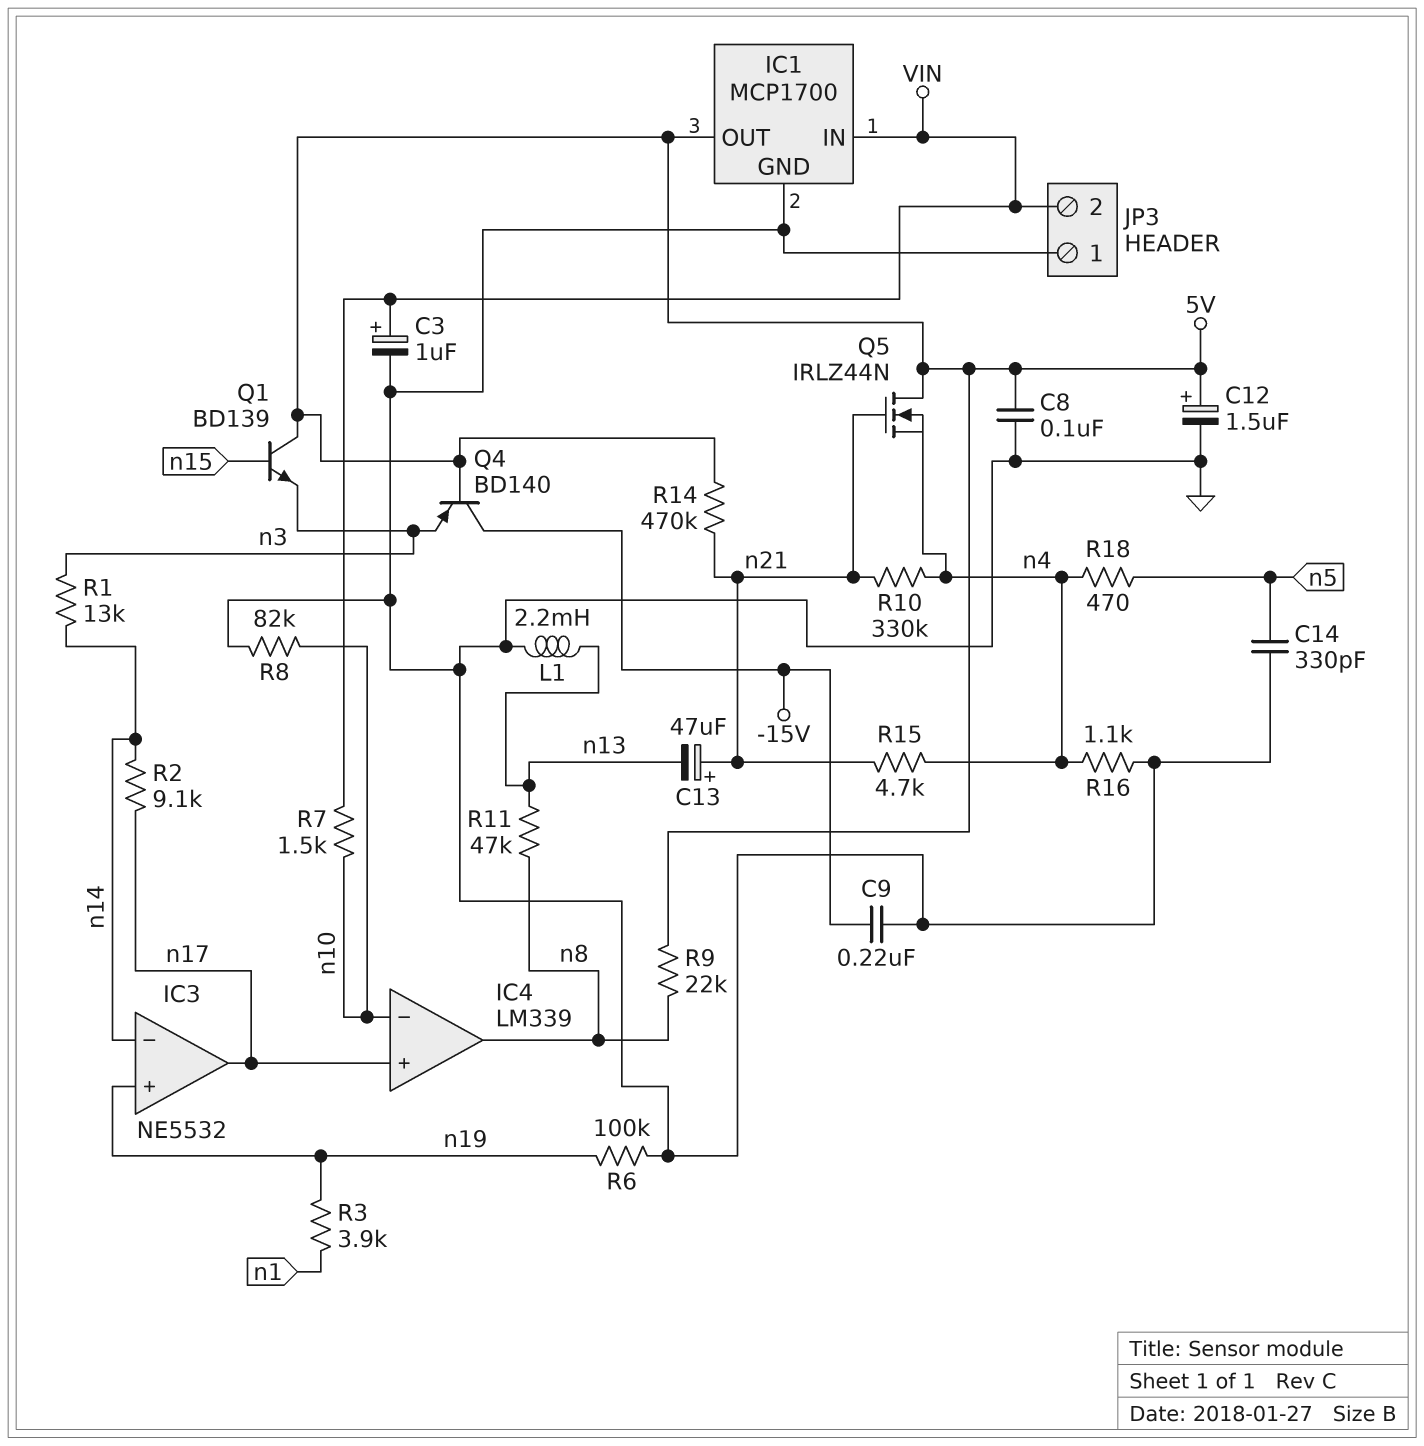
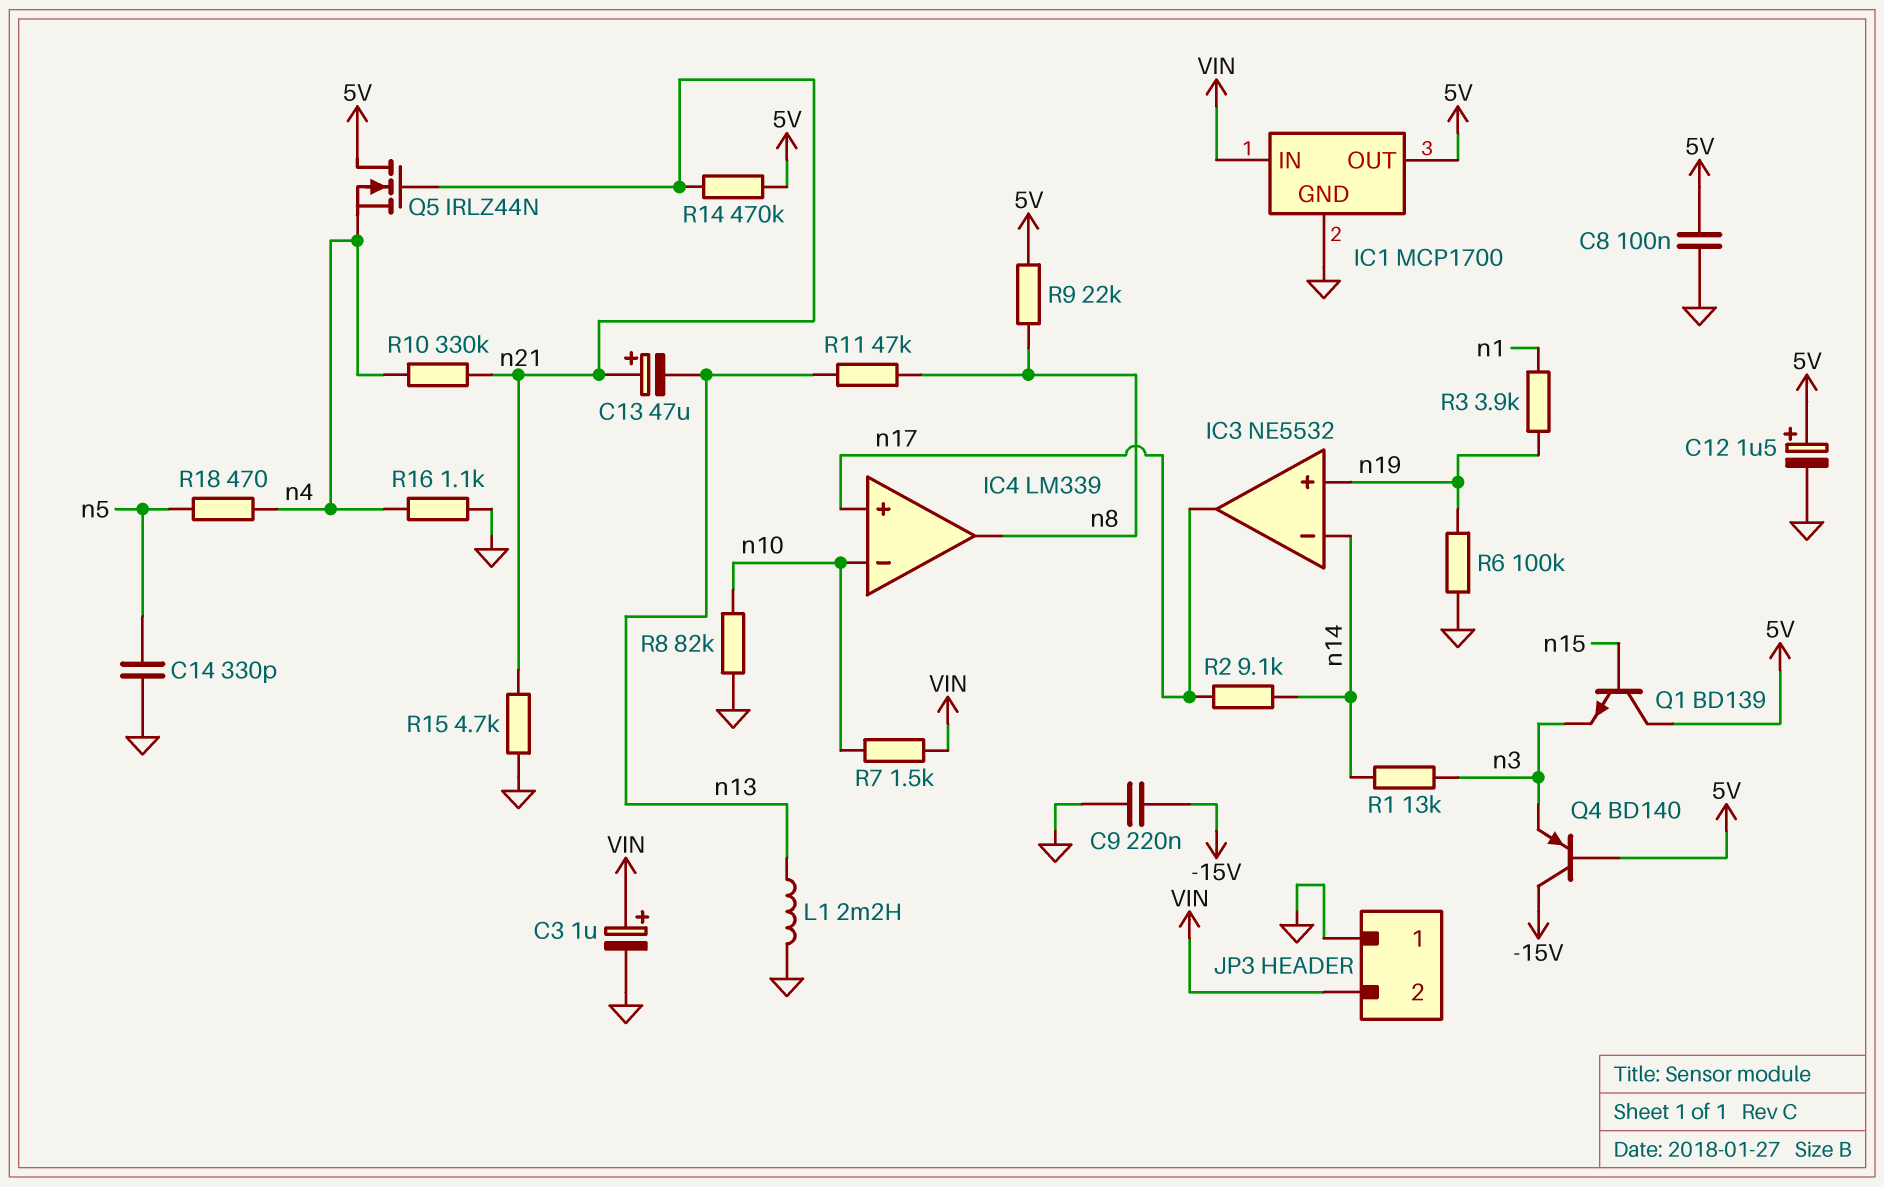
R15: 4.7k (n4, n21) -> 4.7k (GND, n21)

